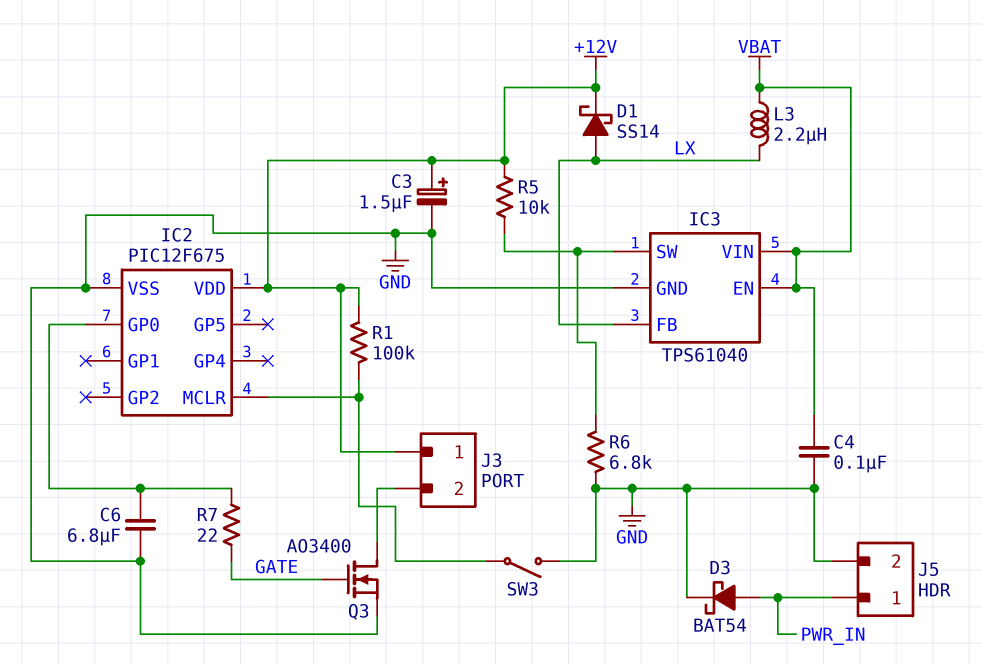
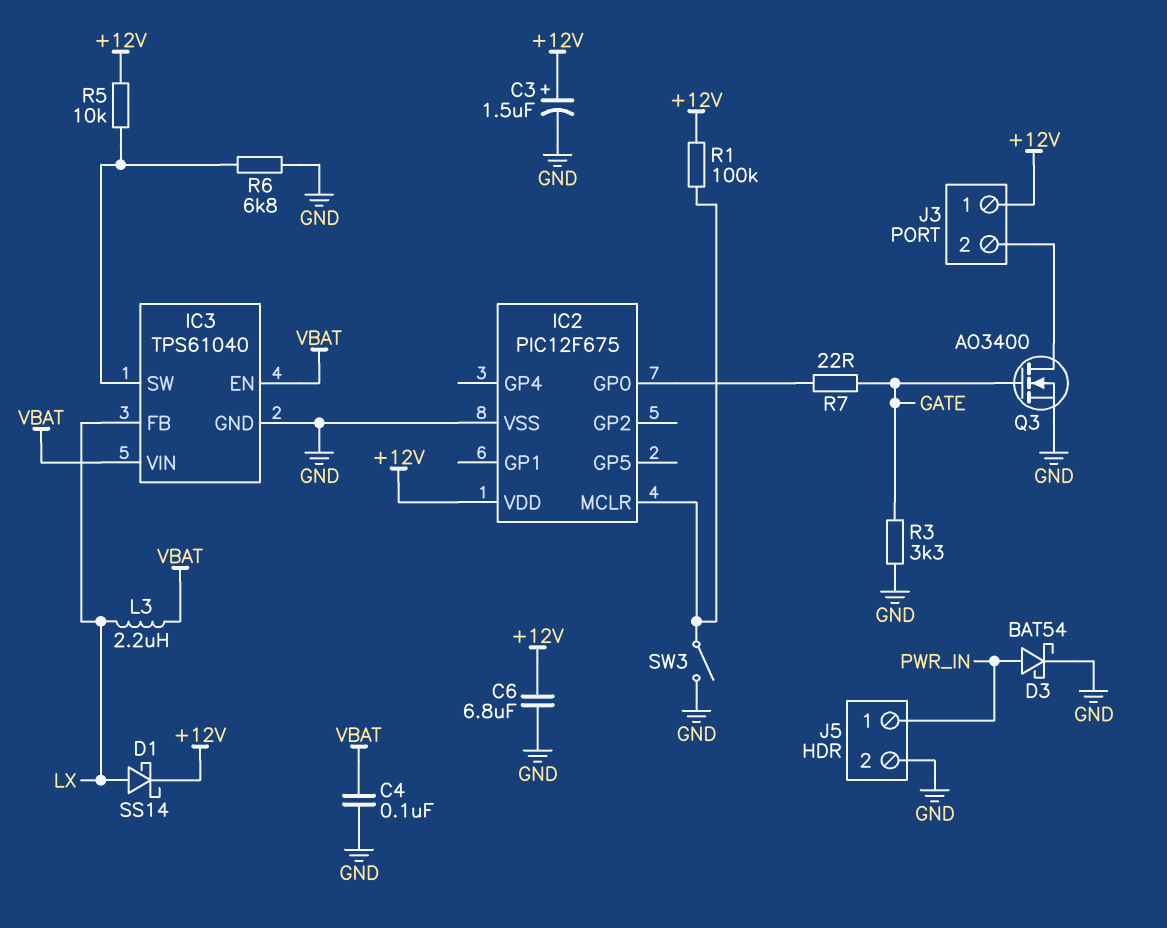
C6: 6.8uF (GND, IC2/GP0) -> 6.8uF (+12V, GND)
R3: none -> 3.3k (GATE, GND)

